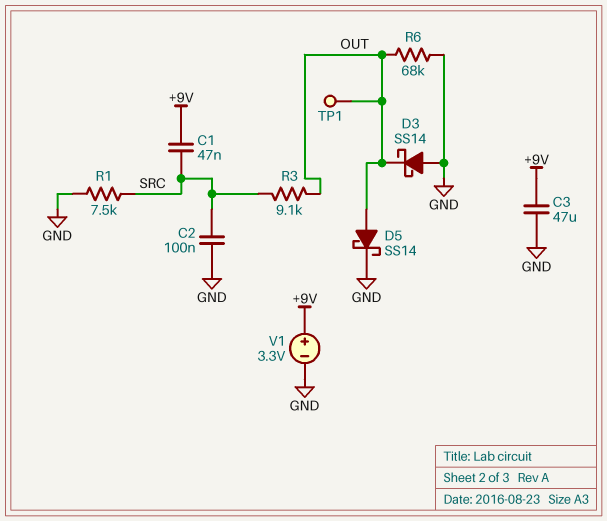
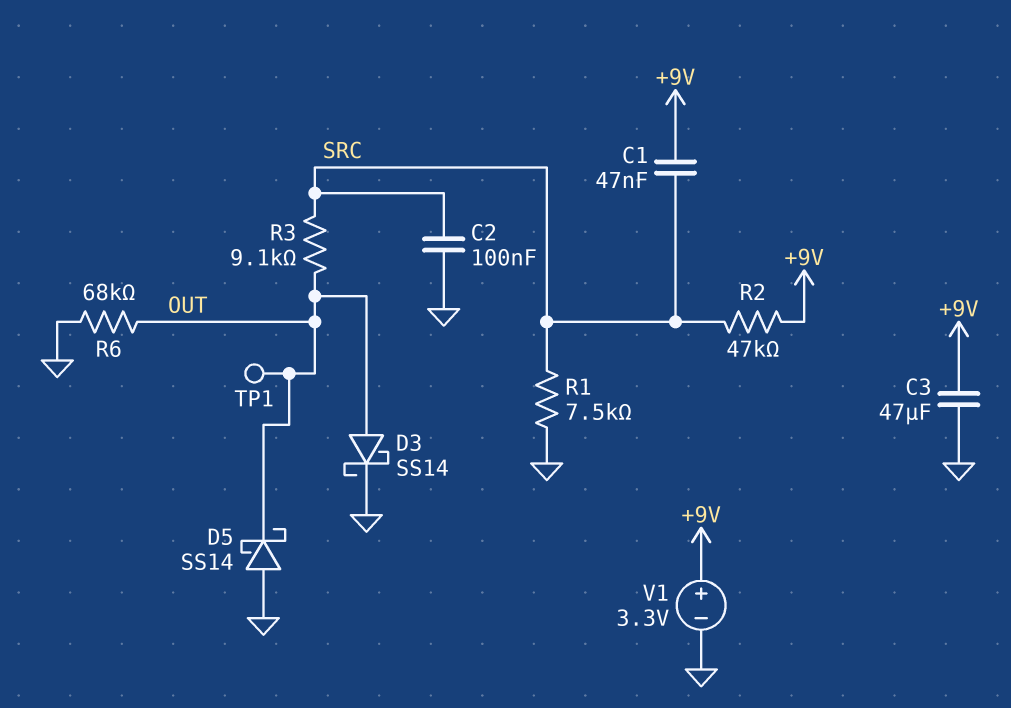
D3: schottky SS14 (A GND, K OUT) -> schottky SS14 (A OUT, K GND)
D5: schottky SS14 (A OUT, K GND) -> schottky SS14 (A GND, K OUT)
R2: none -> 47k (+9V, SRC)

